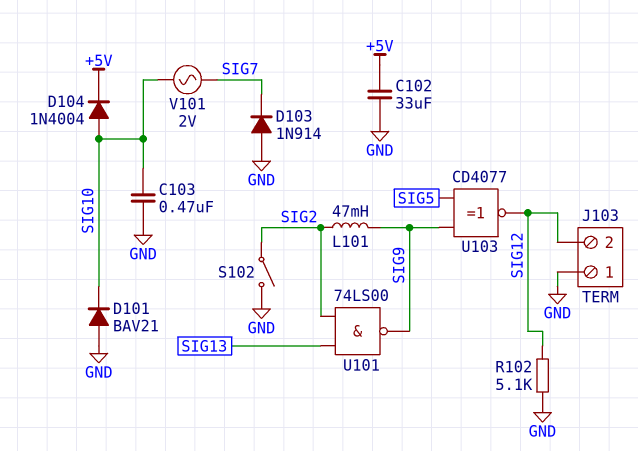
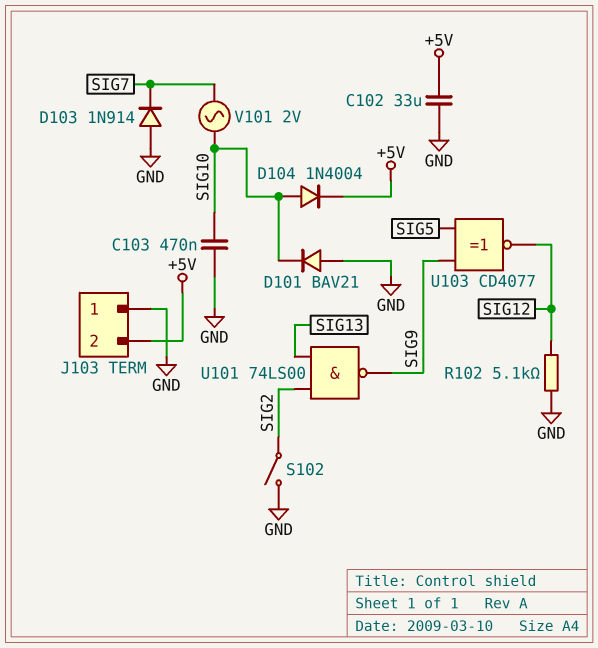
J103 pin 2: SIG12 -> +5V
L101: 47mH (SIG2, SIG9) -> none

